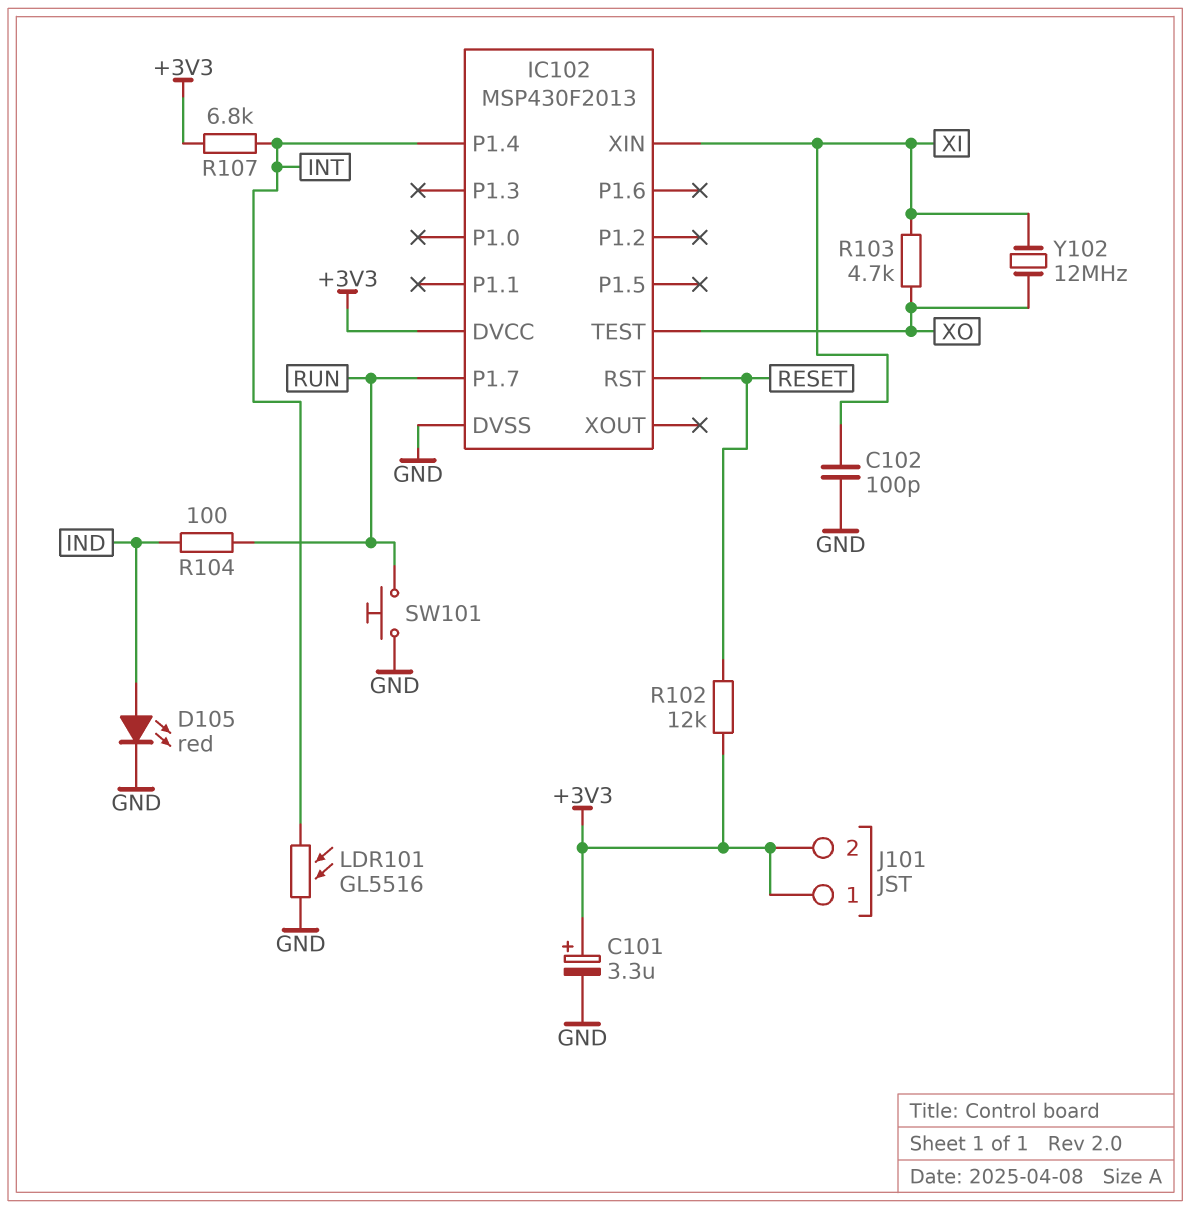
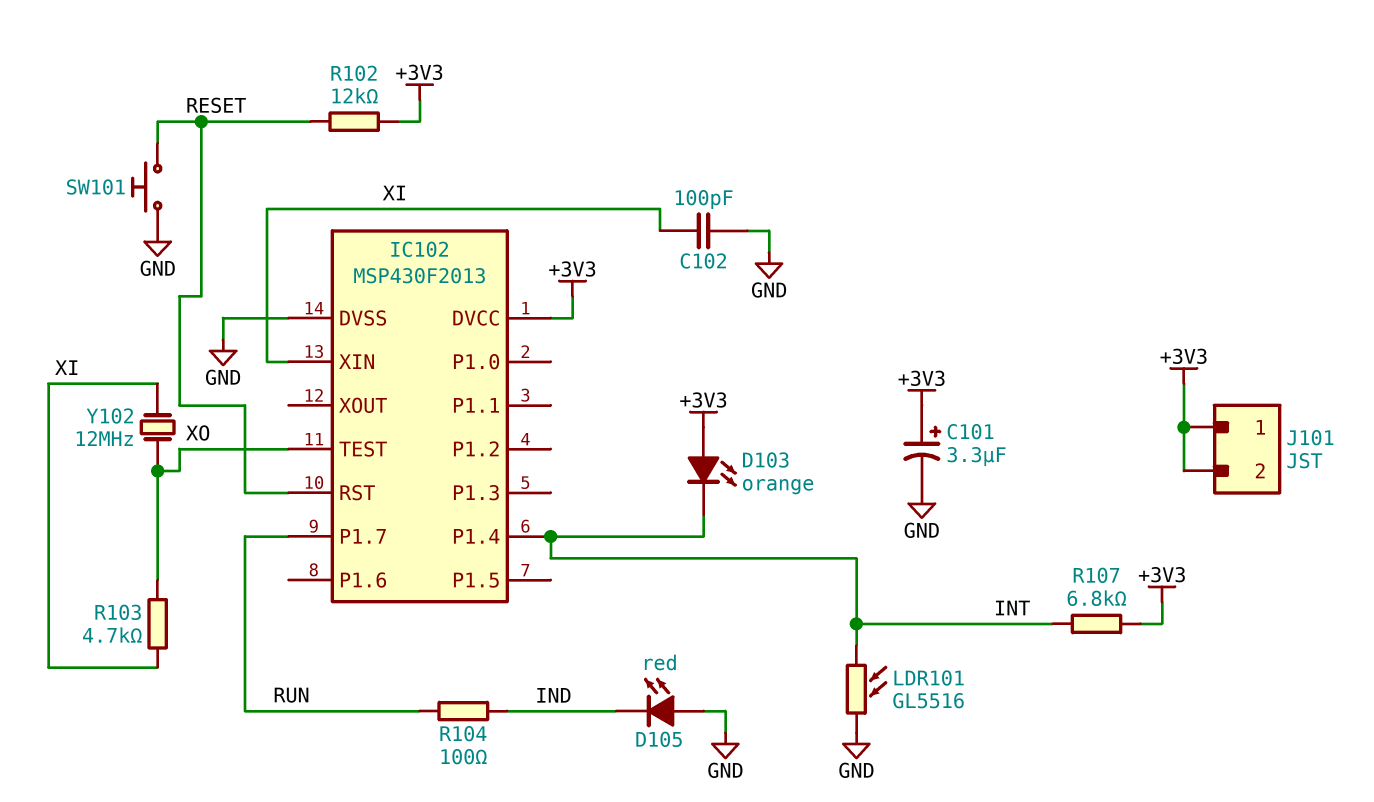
D103: none -> LED orange (A +3V3, K INT)
D105: LED red (A IND, K GND) -> LED red (A GND, K IND)
SW101: button (GND, RUN) -> button (GND, RESET)

